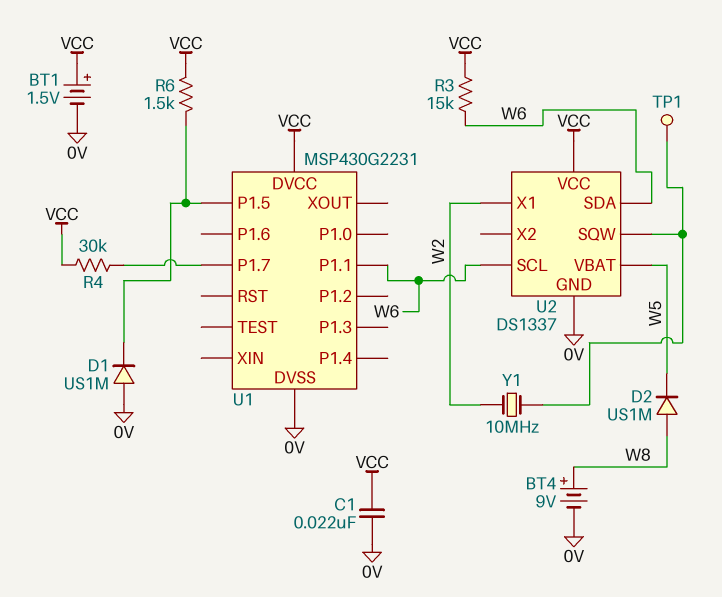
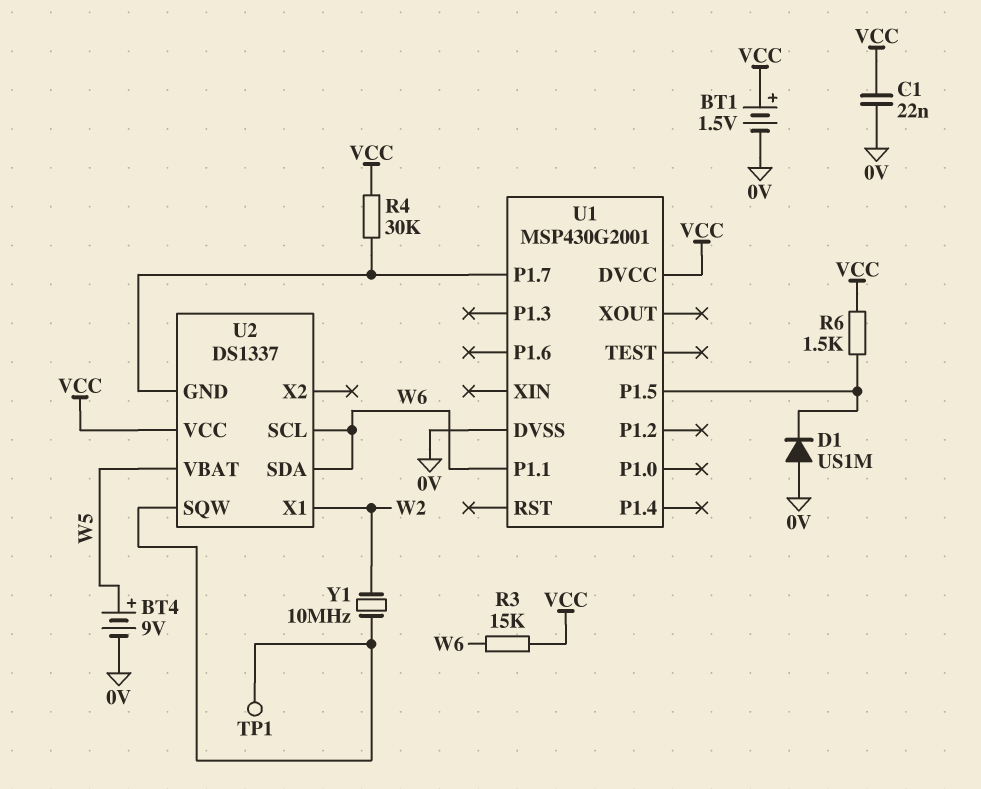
BT4: 9V (plus W8, minus 0V) -> 9V (plus W5, minus 0V)
D2: diode US1M (A W8, K W5) -> none
U1: MSP430G2231 -> MSP430G2001
U2 pin GND: 0V -> U1/P1.7

